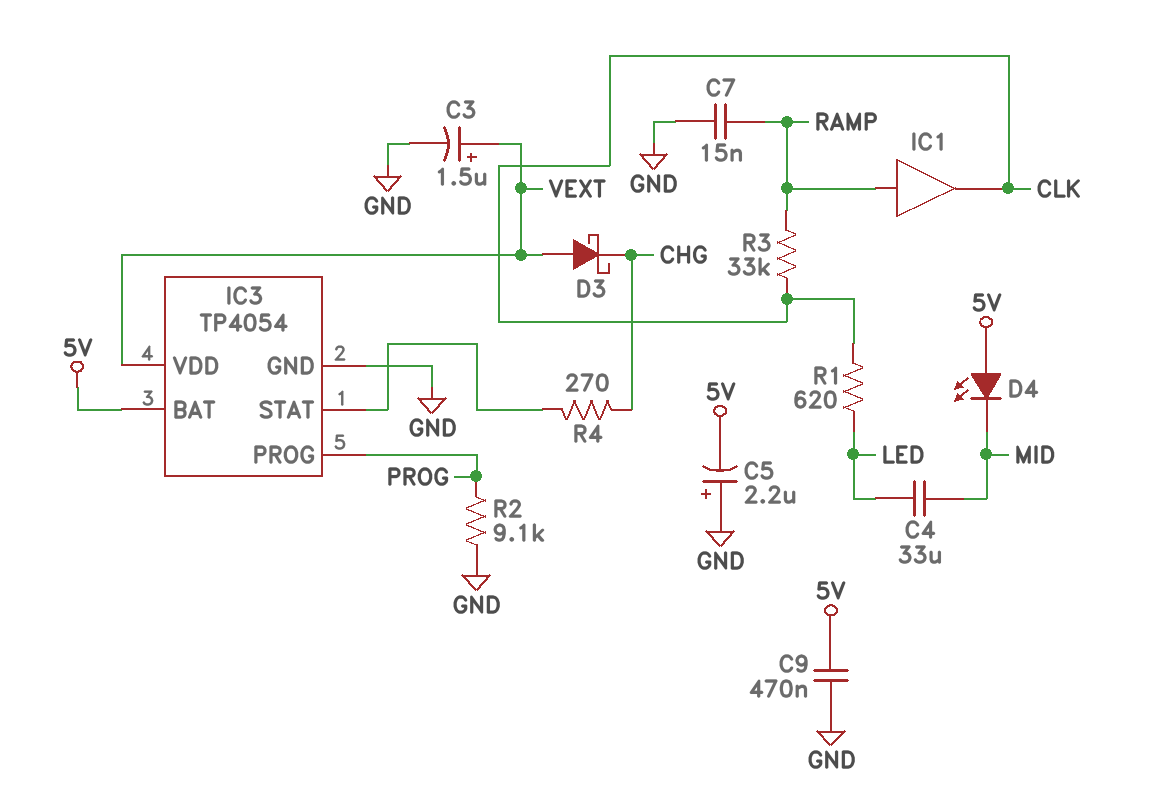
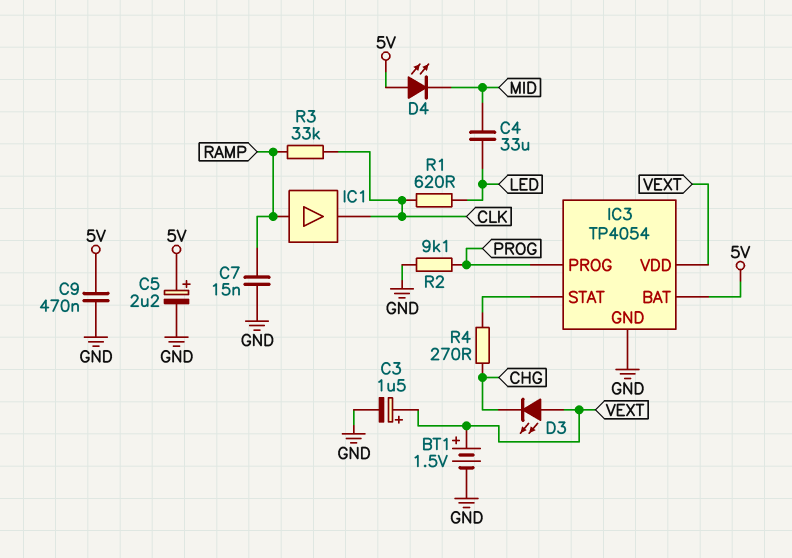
BT1: none -> 1.5V (plus VEXT, minus GND)
C5: 2.2uF (plus GND, minus 5V) -> 2.2uF (plus 5V, minus GND)
D3: schottky (A VEXT, K CHG) -> LED (A VEXT, K CHG)

